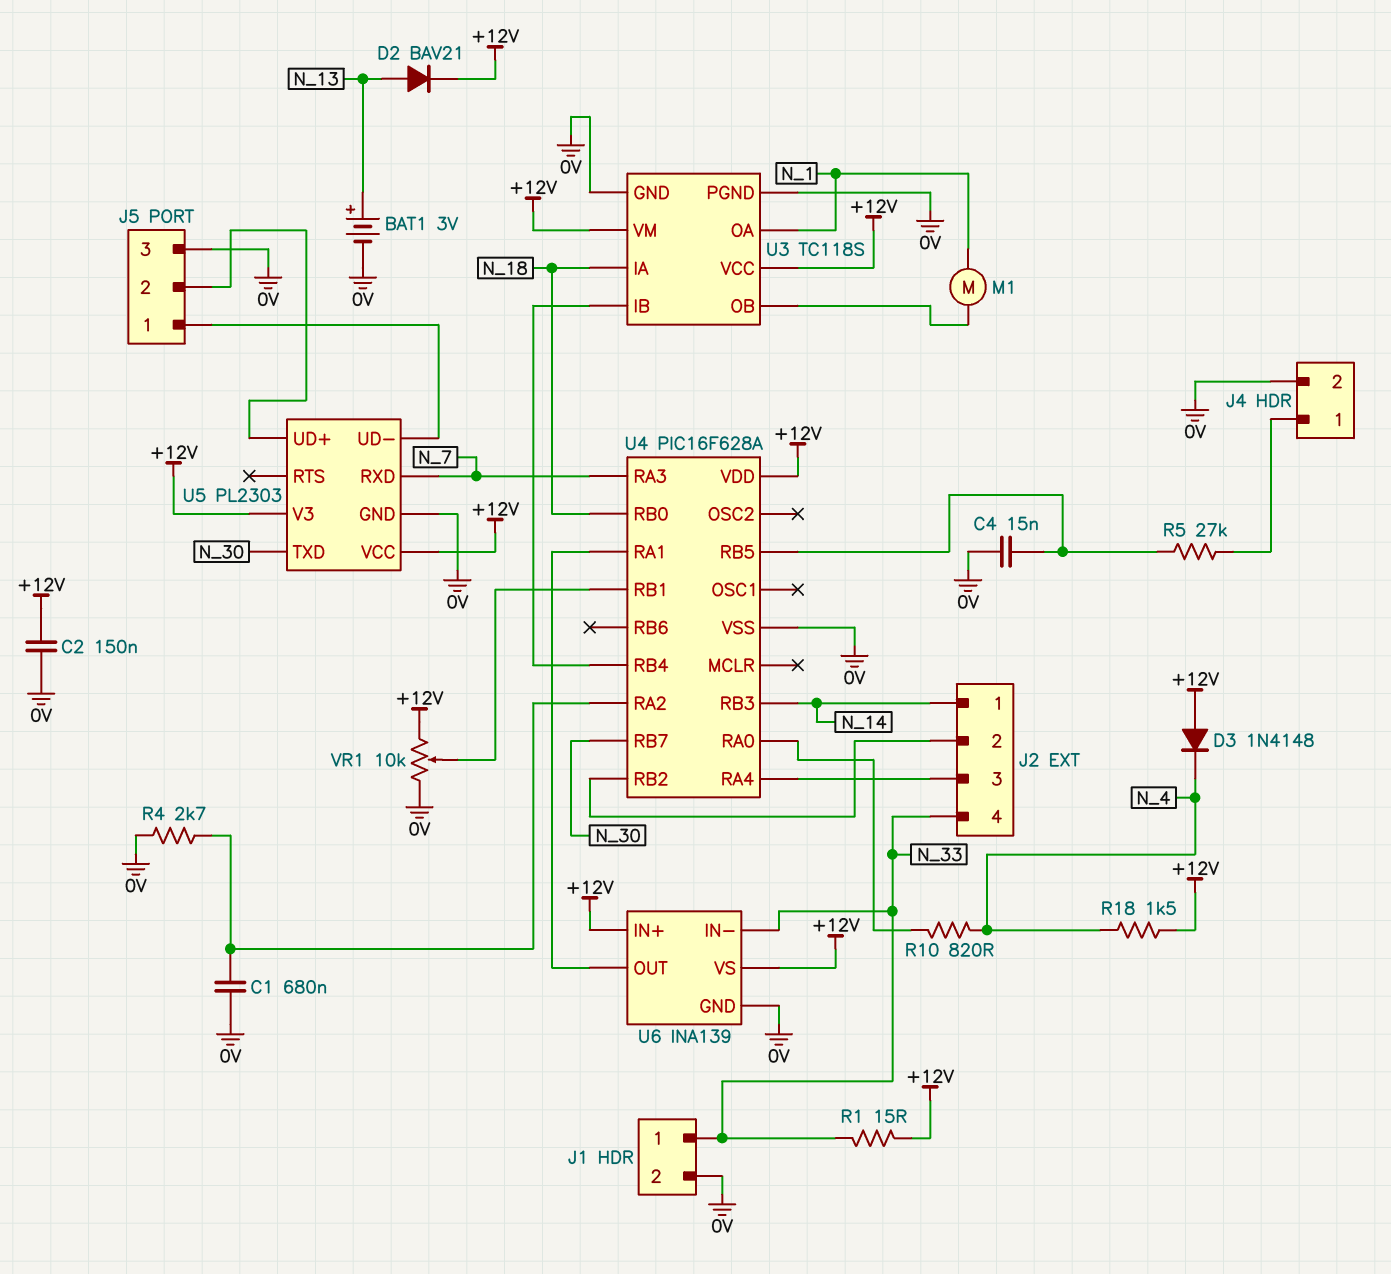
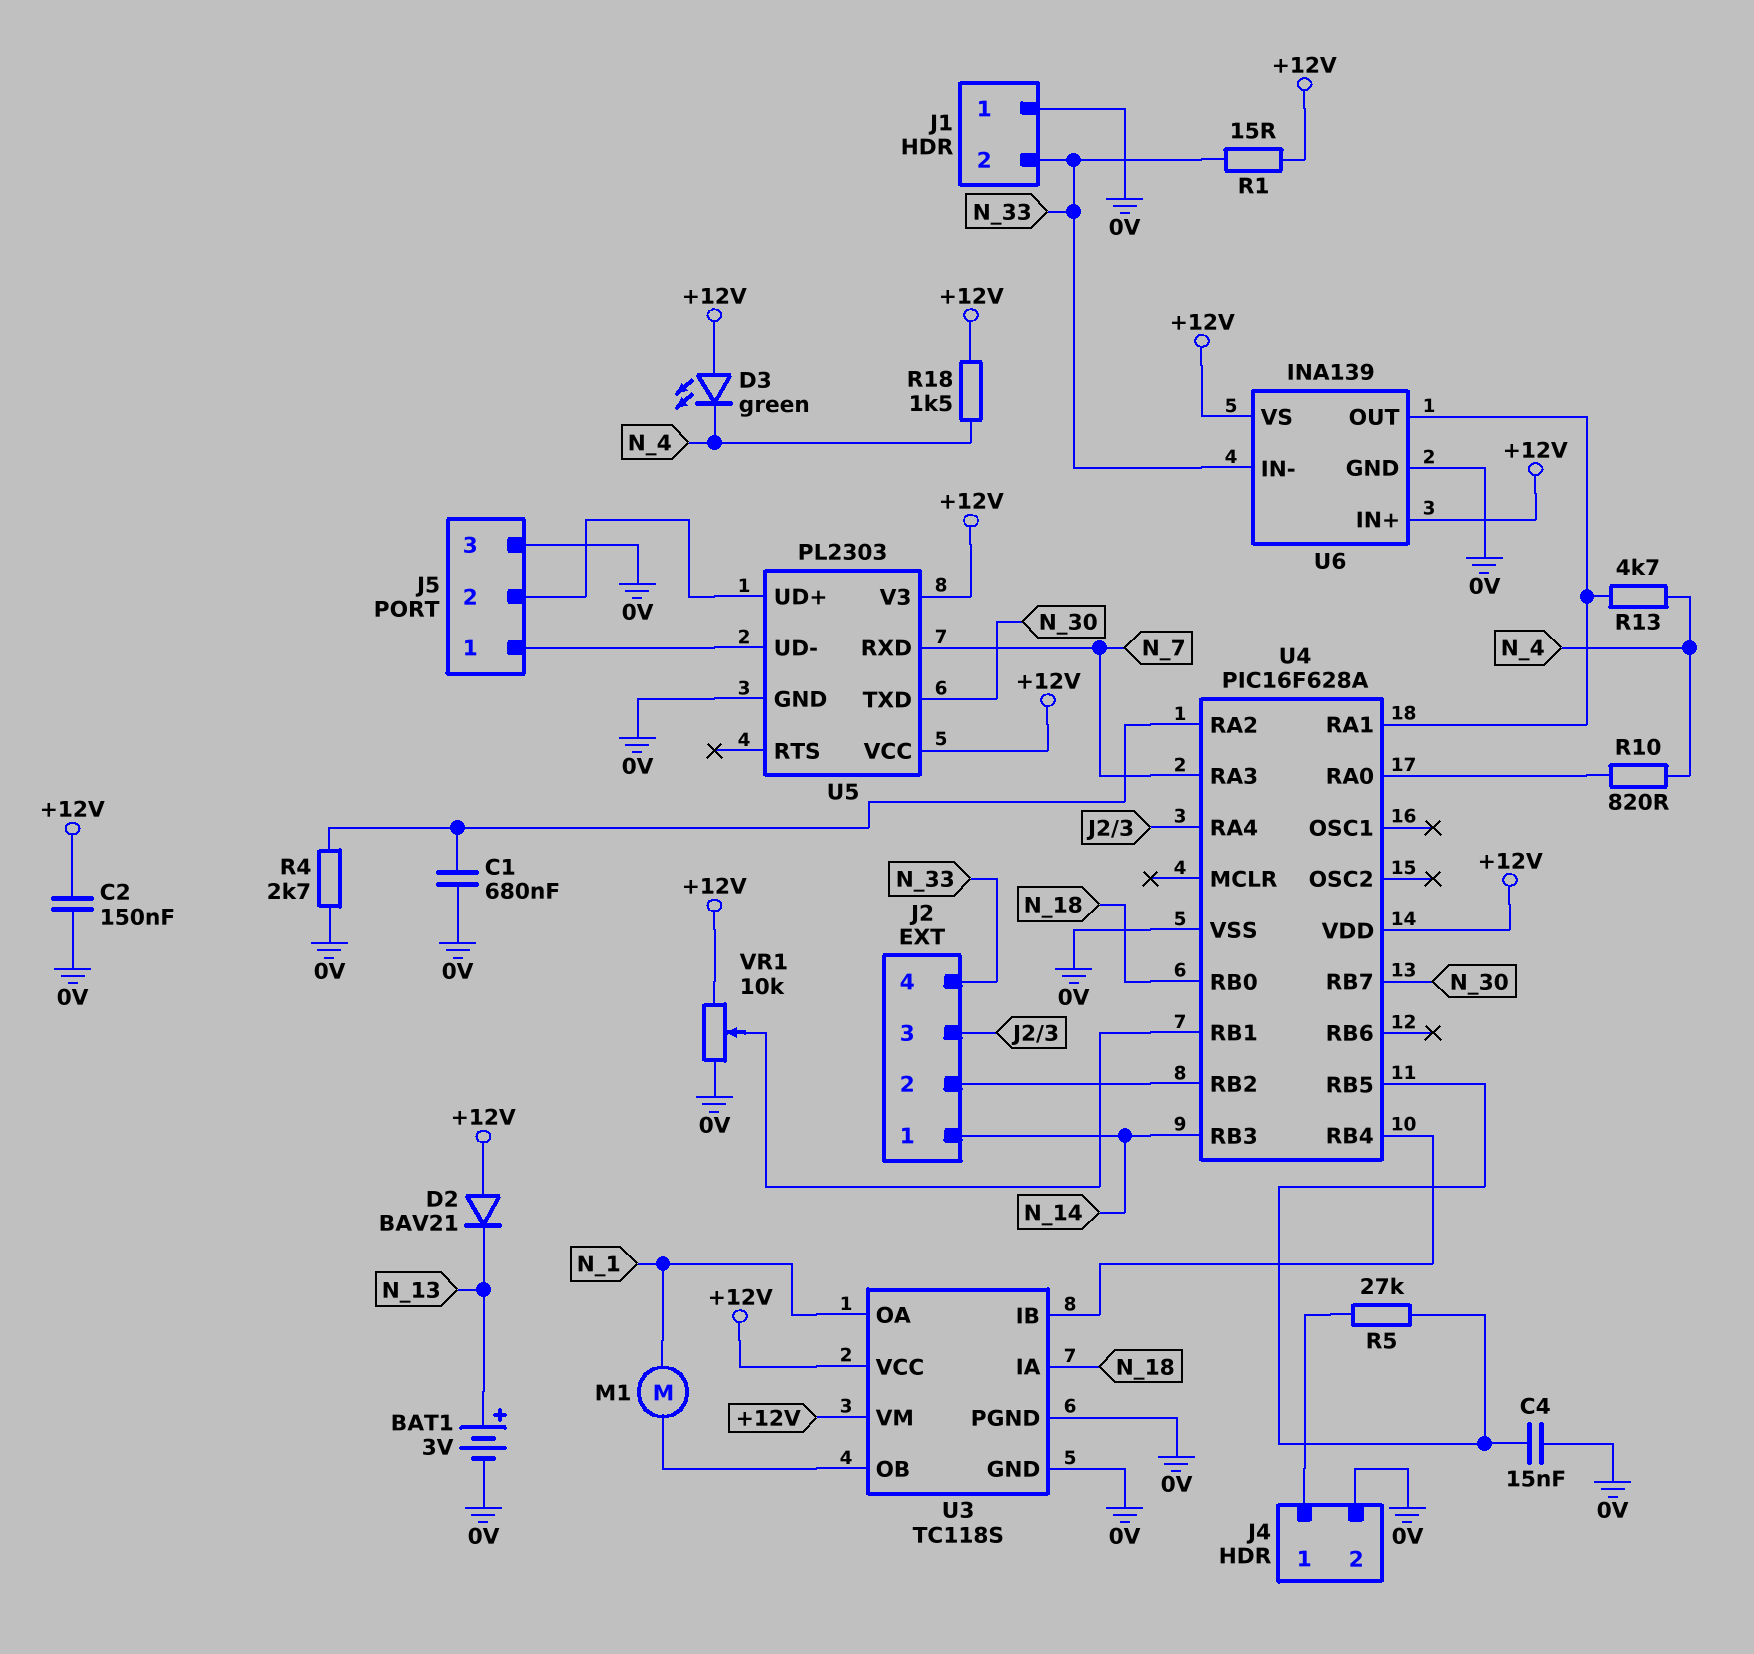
D2: diode BAV21 (A N_13, K +12V) -> diode BAV21 (A +12V, K N_13)
D3: diode 1N4148 (A +12V, K N_4) -> LED green (A +12V, K N_4)
J1 pin 1: N_33 -> 0V
J1 pin 2: 0V -> N_33
R13: none -> 4.7k (N_4, U4/RA1)

